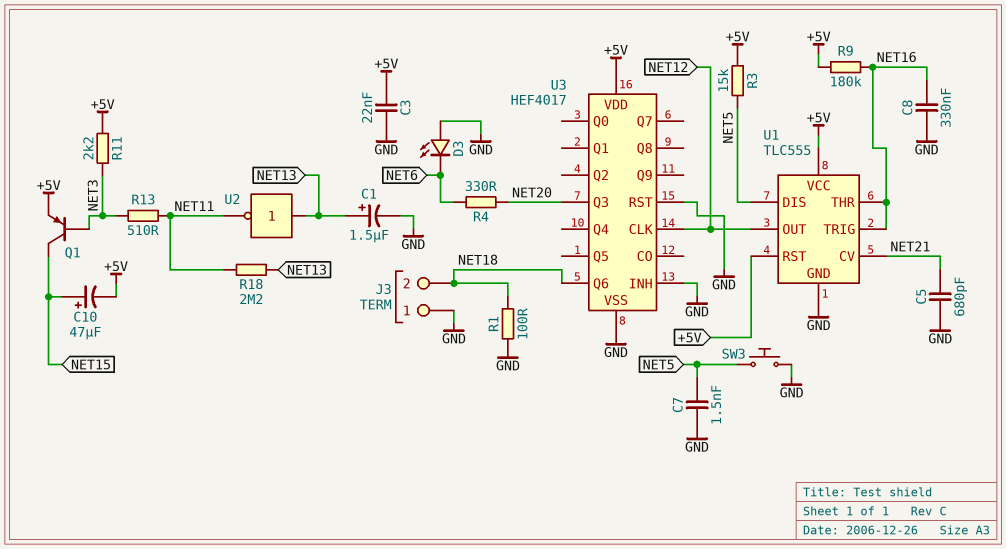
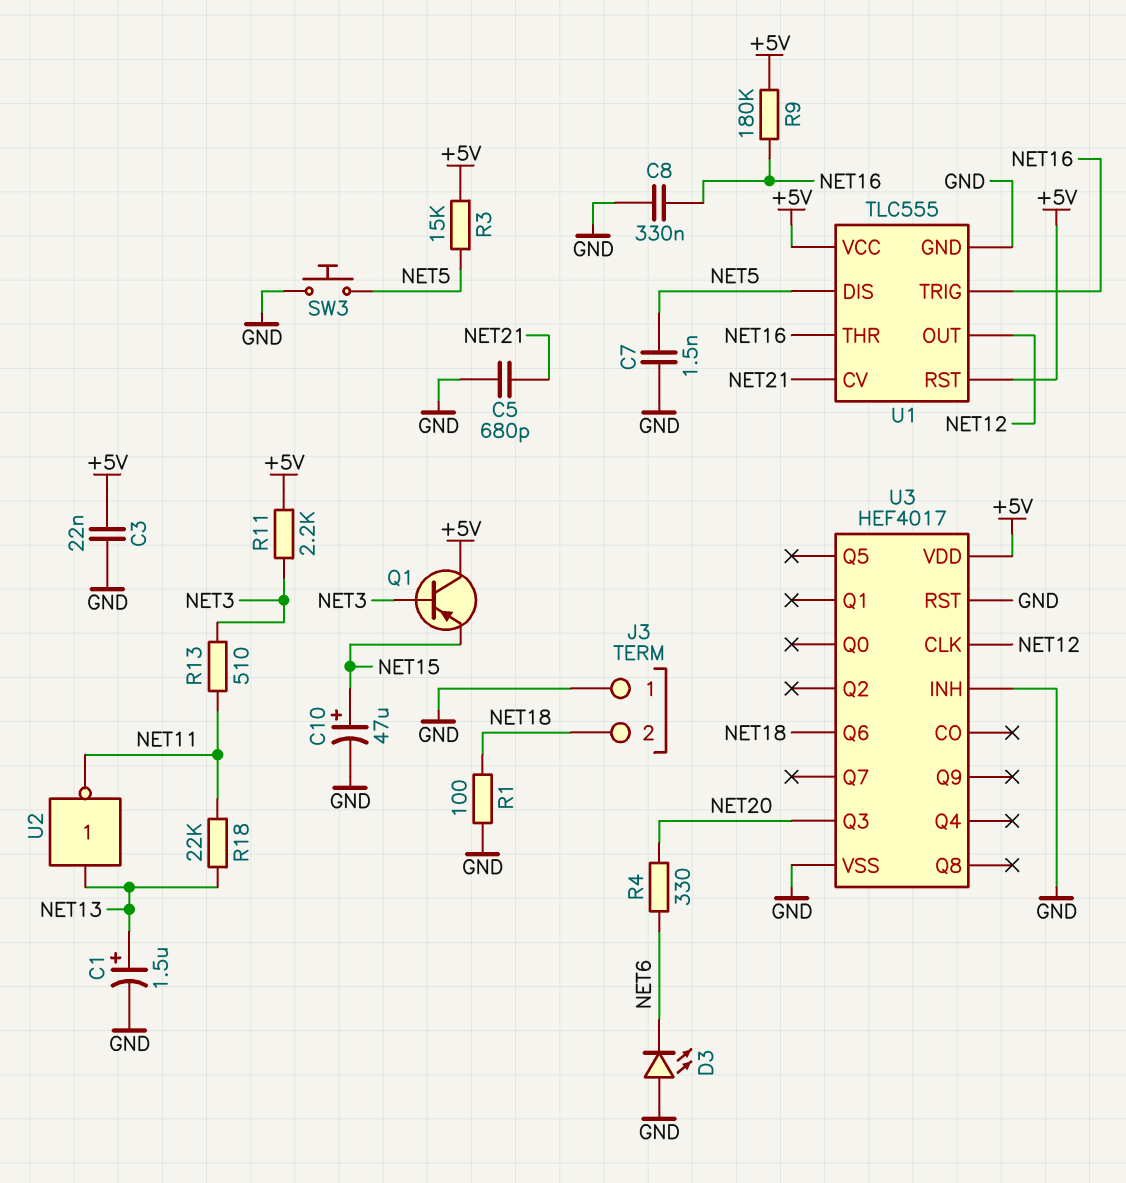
C10: 47uF (plus NET15, minus +5V) -> 47uF (plus NET15, minus GND)
Q1: PNP (B NET3, C NET15, E +5V) -> PNP (B NET3, C +5V, E NET15)
R18: 2.2M (NET11, NET13) -> 22k (NET11, NET13)

